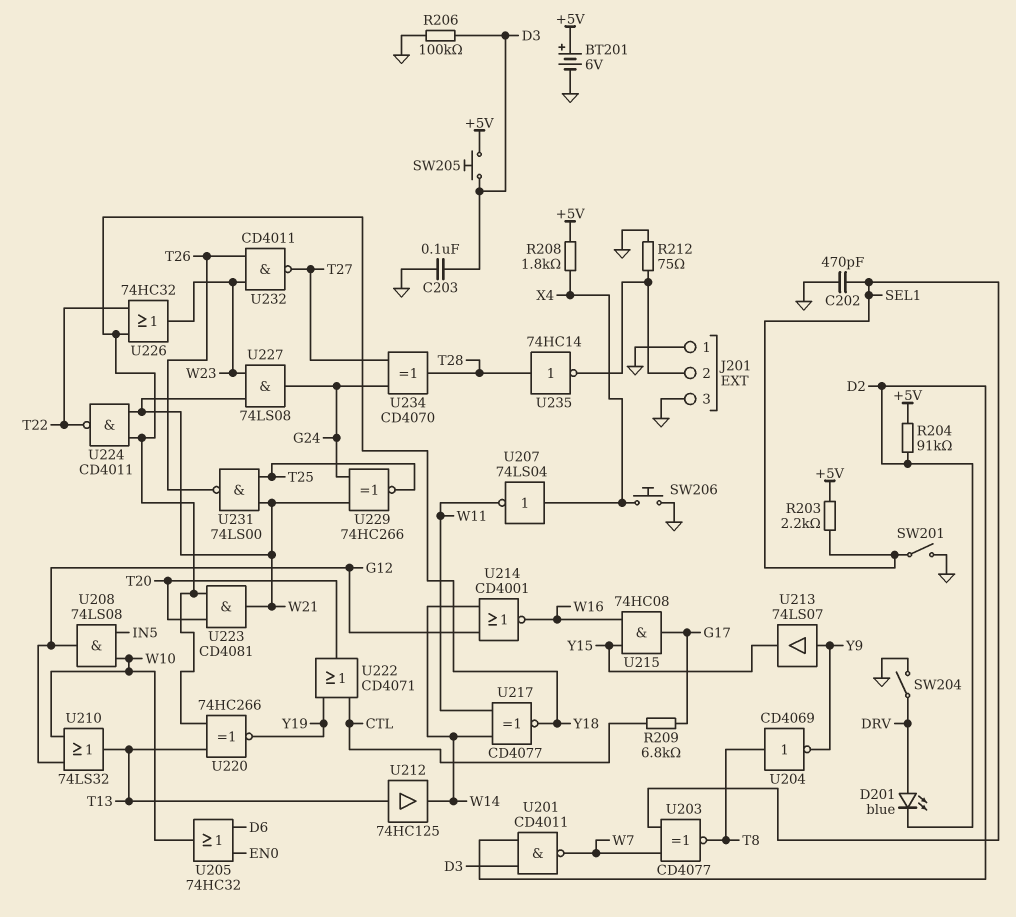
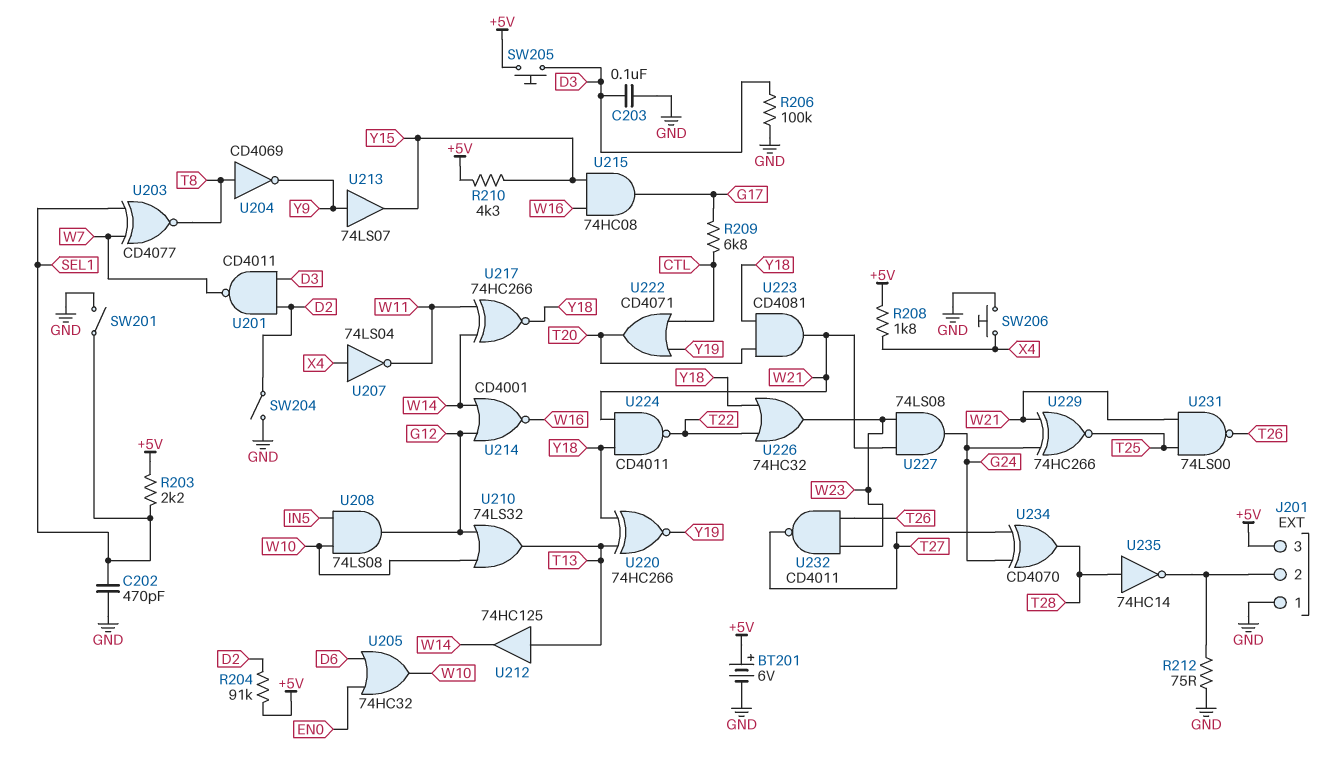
D201: LED blue (A DRV, K D2) -> none
J201 pin 3: GND -> +5V
R210: none -> 4.3k (+5V, Y15)
SW204: switch (DRV, GND) -> switch (D2, GND)
U217: XNOR CD4077 (in W11, in W14, out Y18) -> XNOR 74HC266 (in W11, in W14, out Y18)

